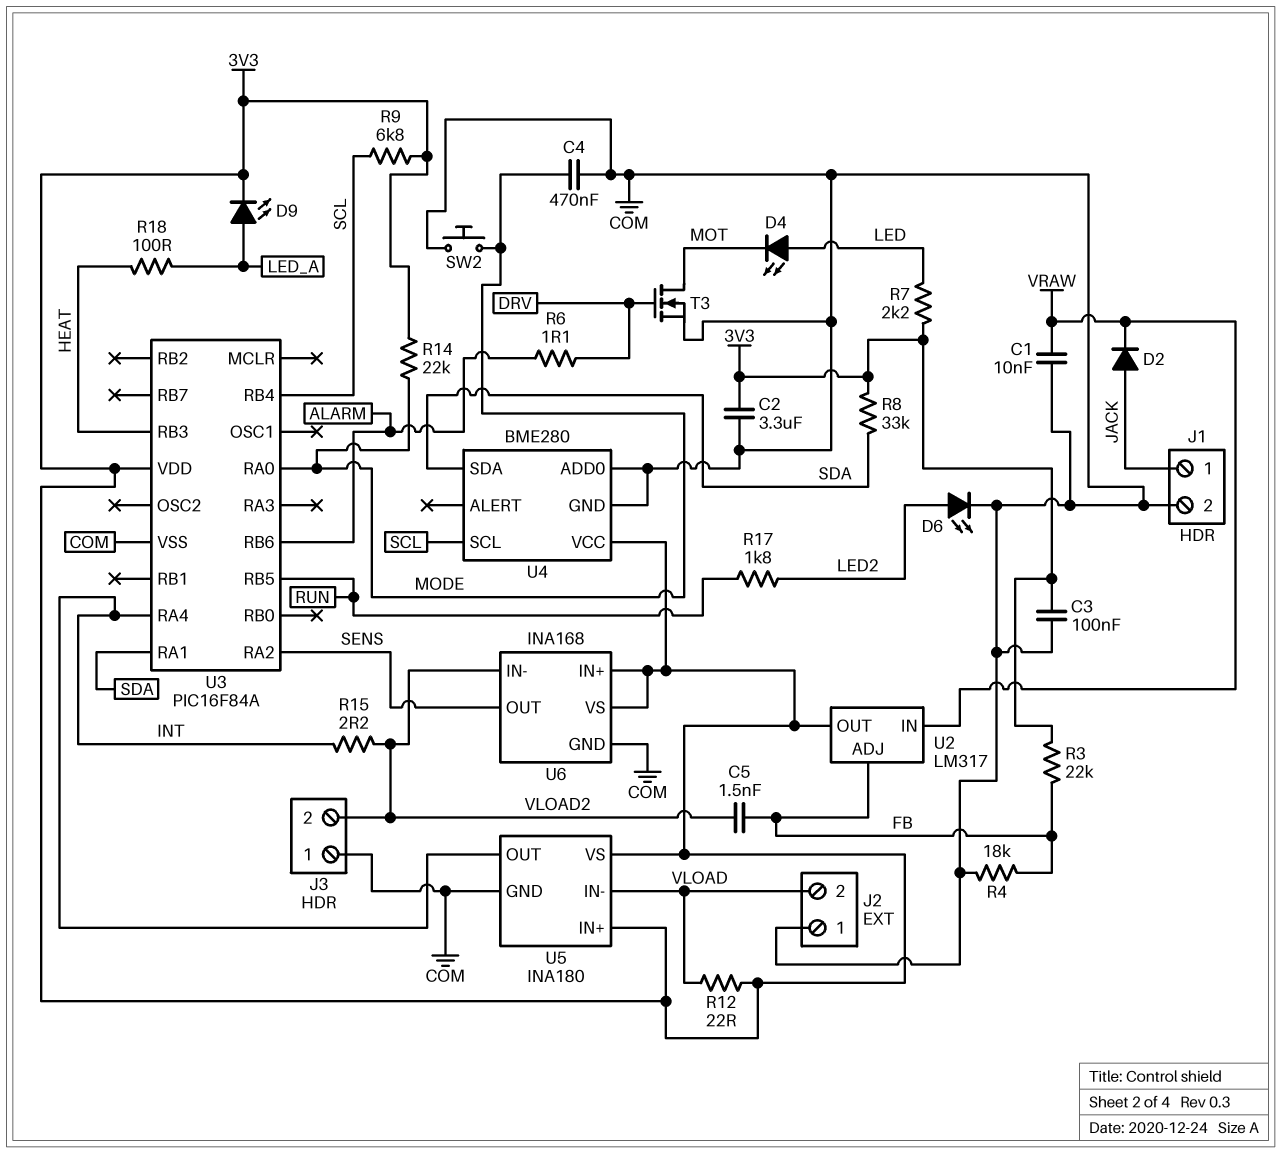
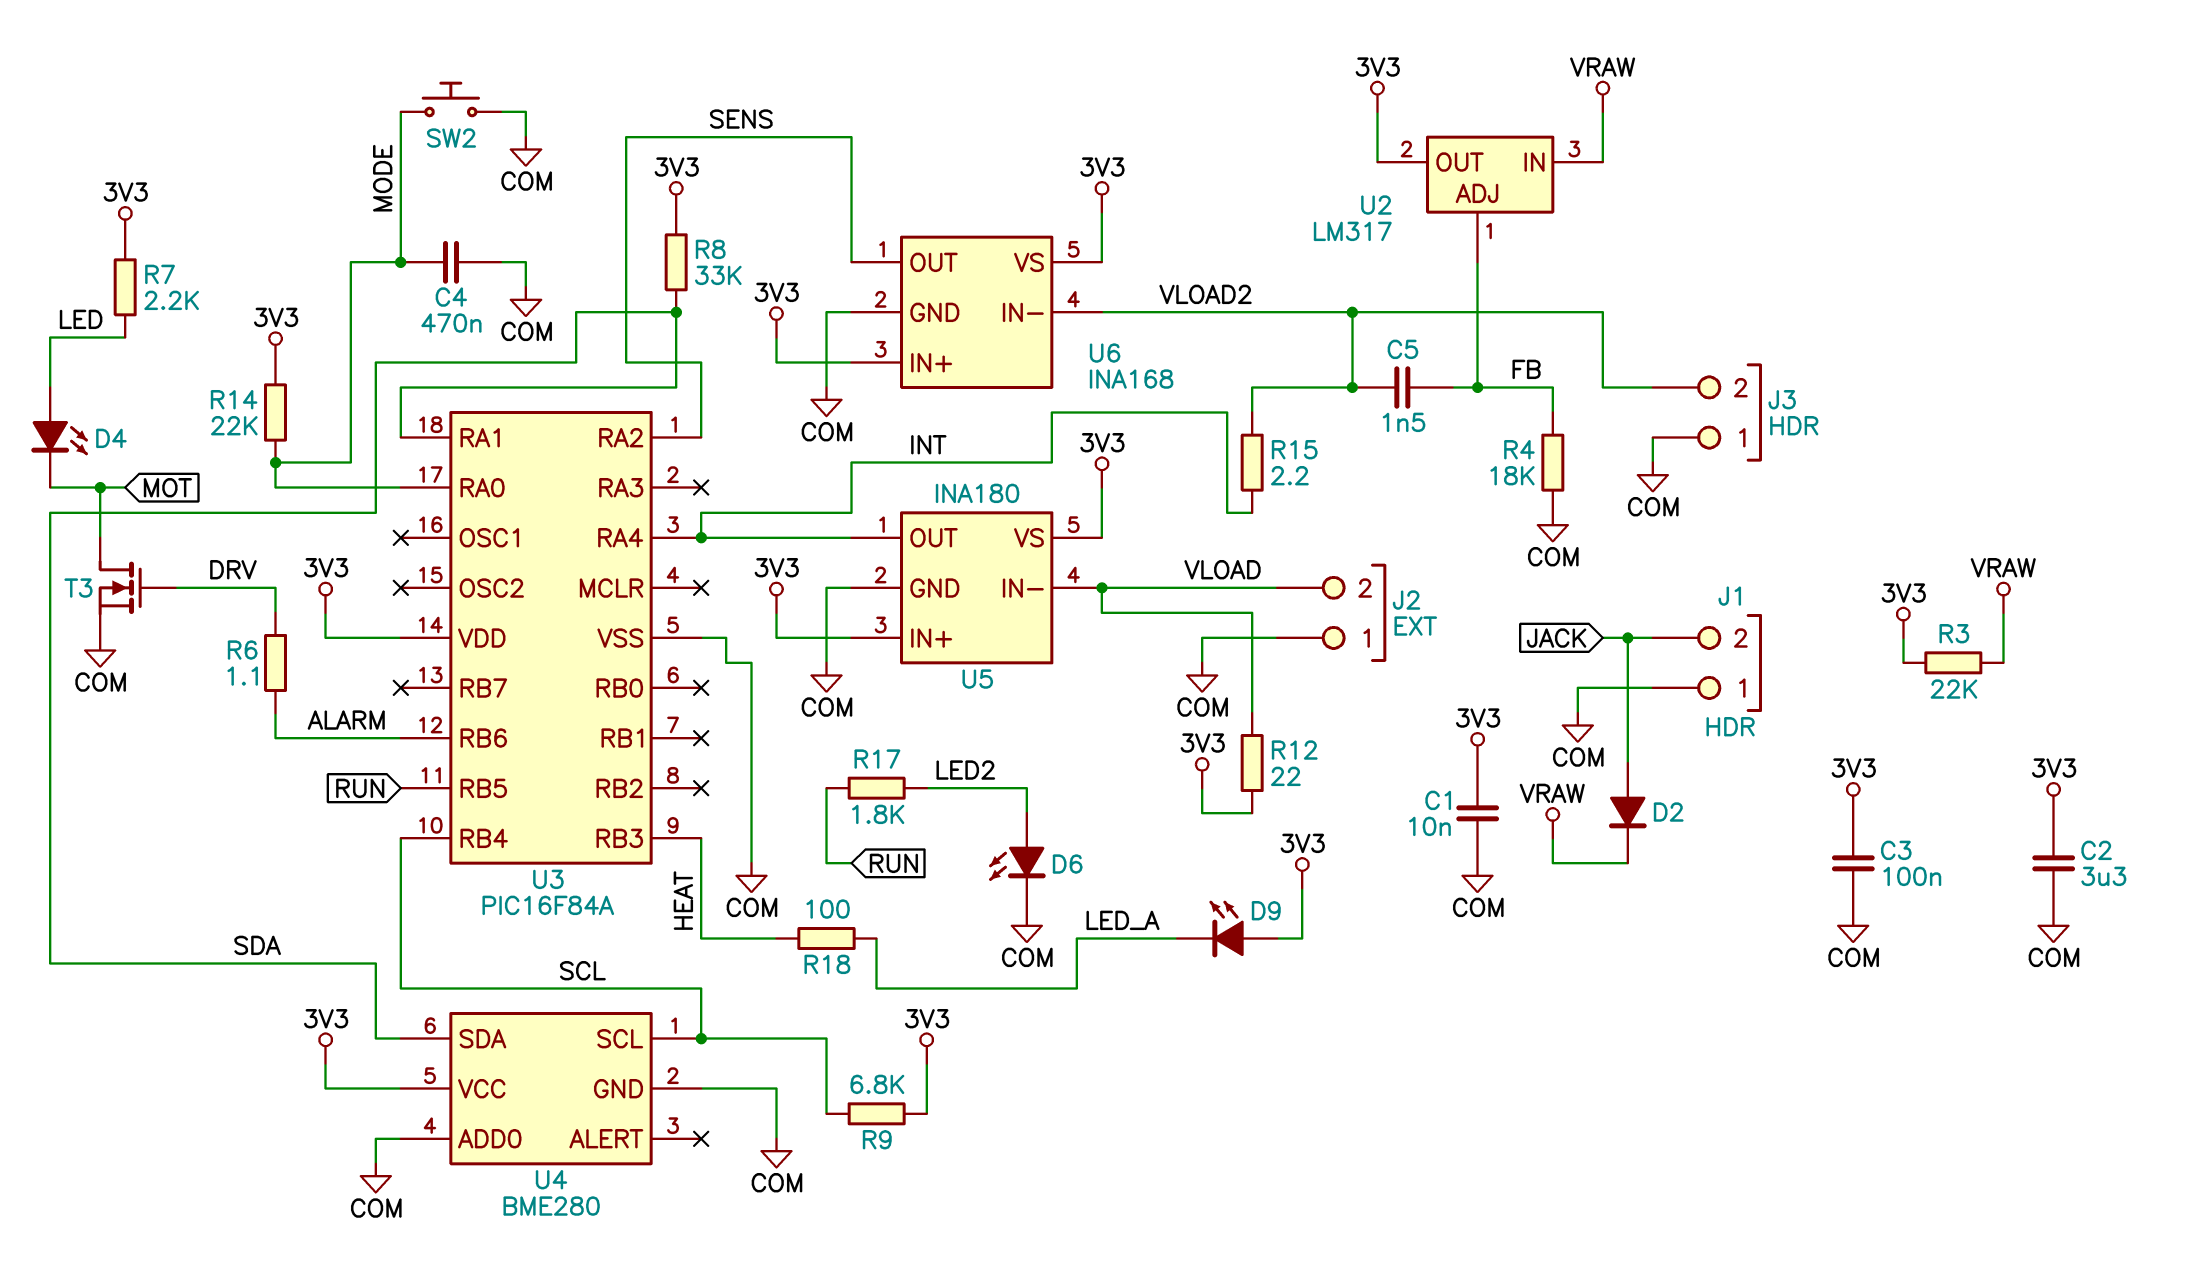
C1: 10nF (COM, VRAW) -> 10nF (3V3, COM)
D9: LED (A LED_A, K 3V3) -> LED (A 3V3, K LED_A)
J1 pin 1: JACK -> COM
J1 pin 2: COM -> JACK
R3: 22k (3V3, FB) -> 22k (3V3, VRAW)

